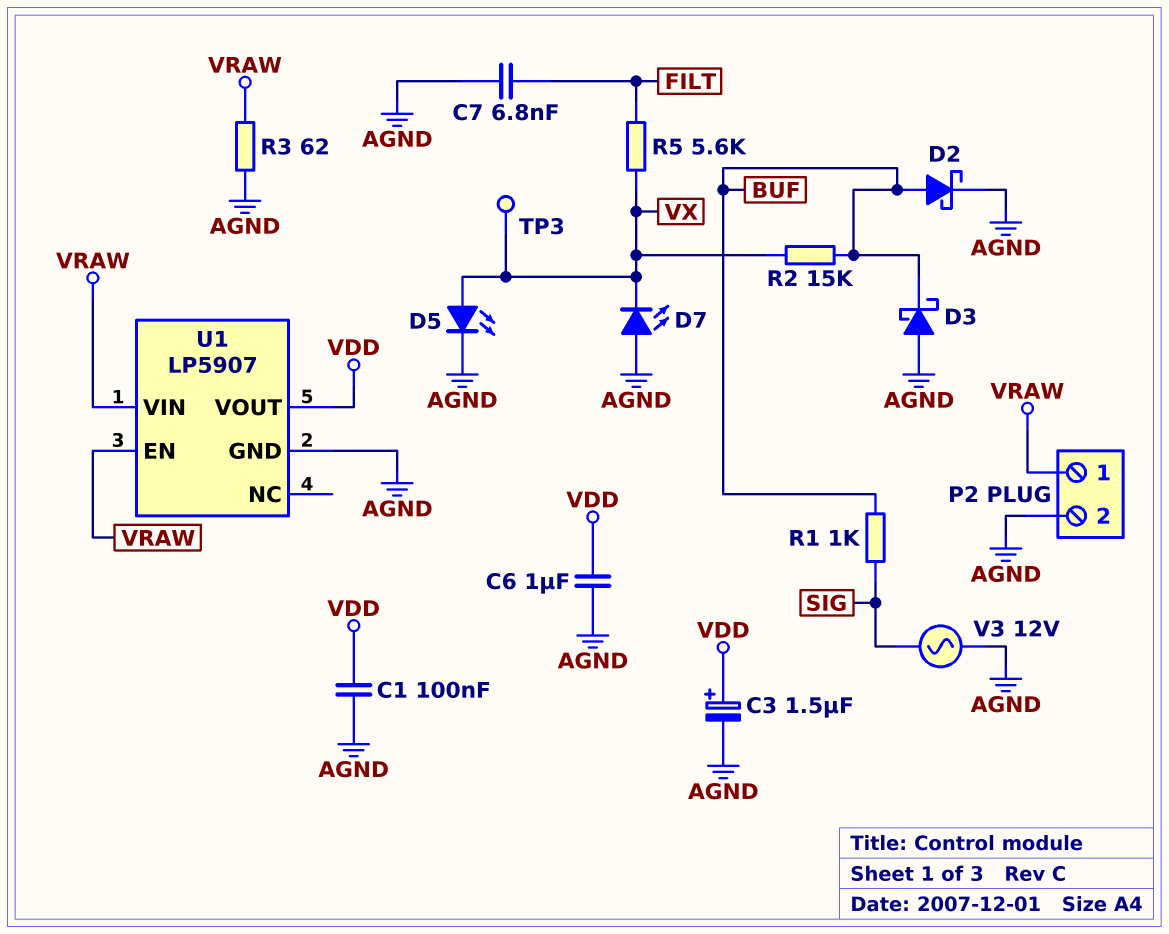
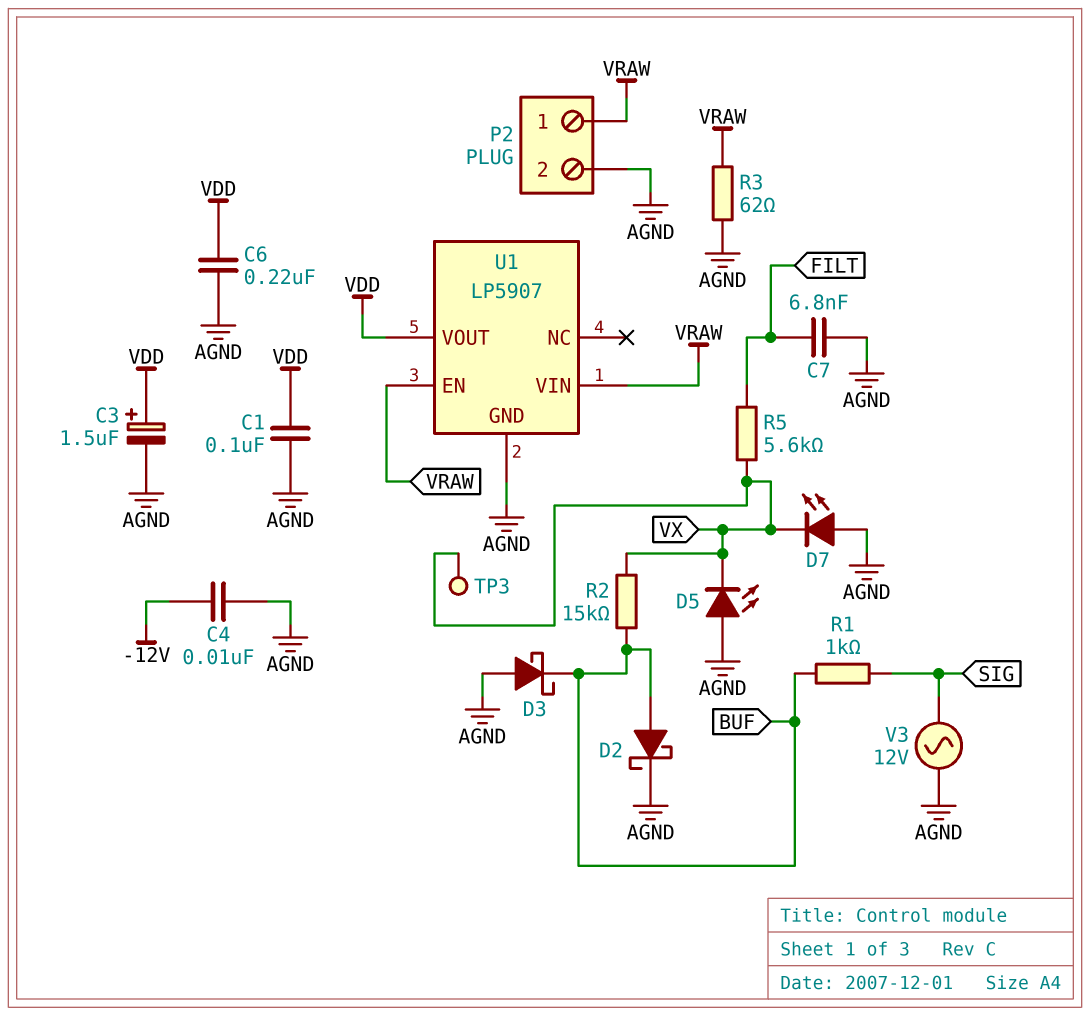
C4: none -> 10nF (-12V, AGND)
C6: 1uF (AGND, VDD) -> 220nF (AGND, VDD)
D5: LED (A VX, K AGND) -> LED (A AGND, K VX)

